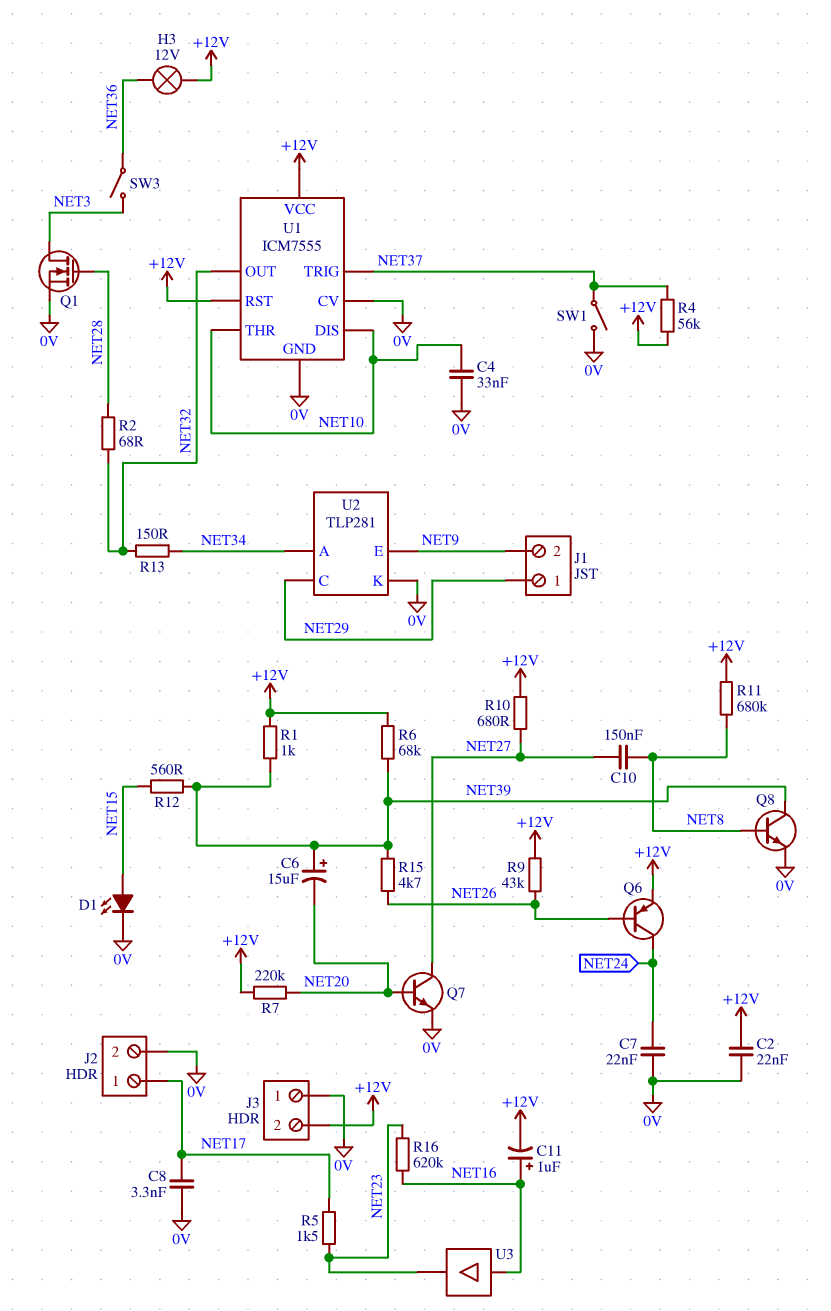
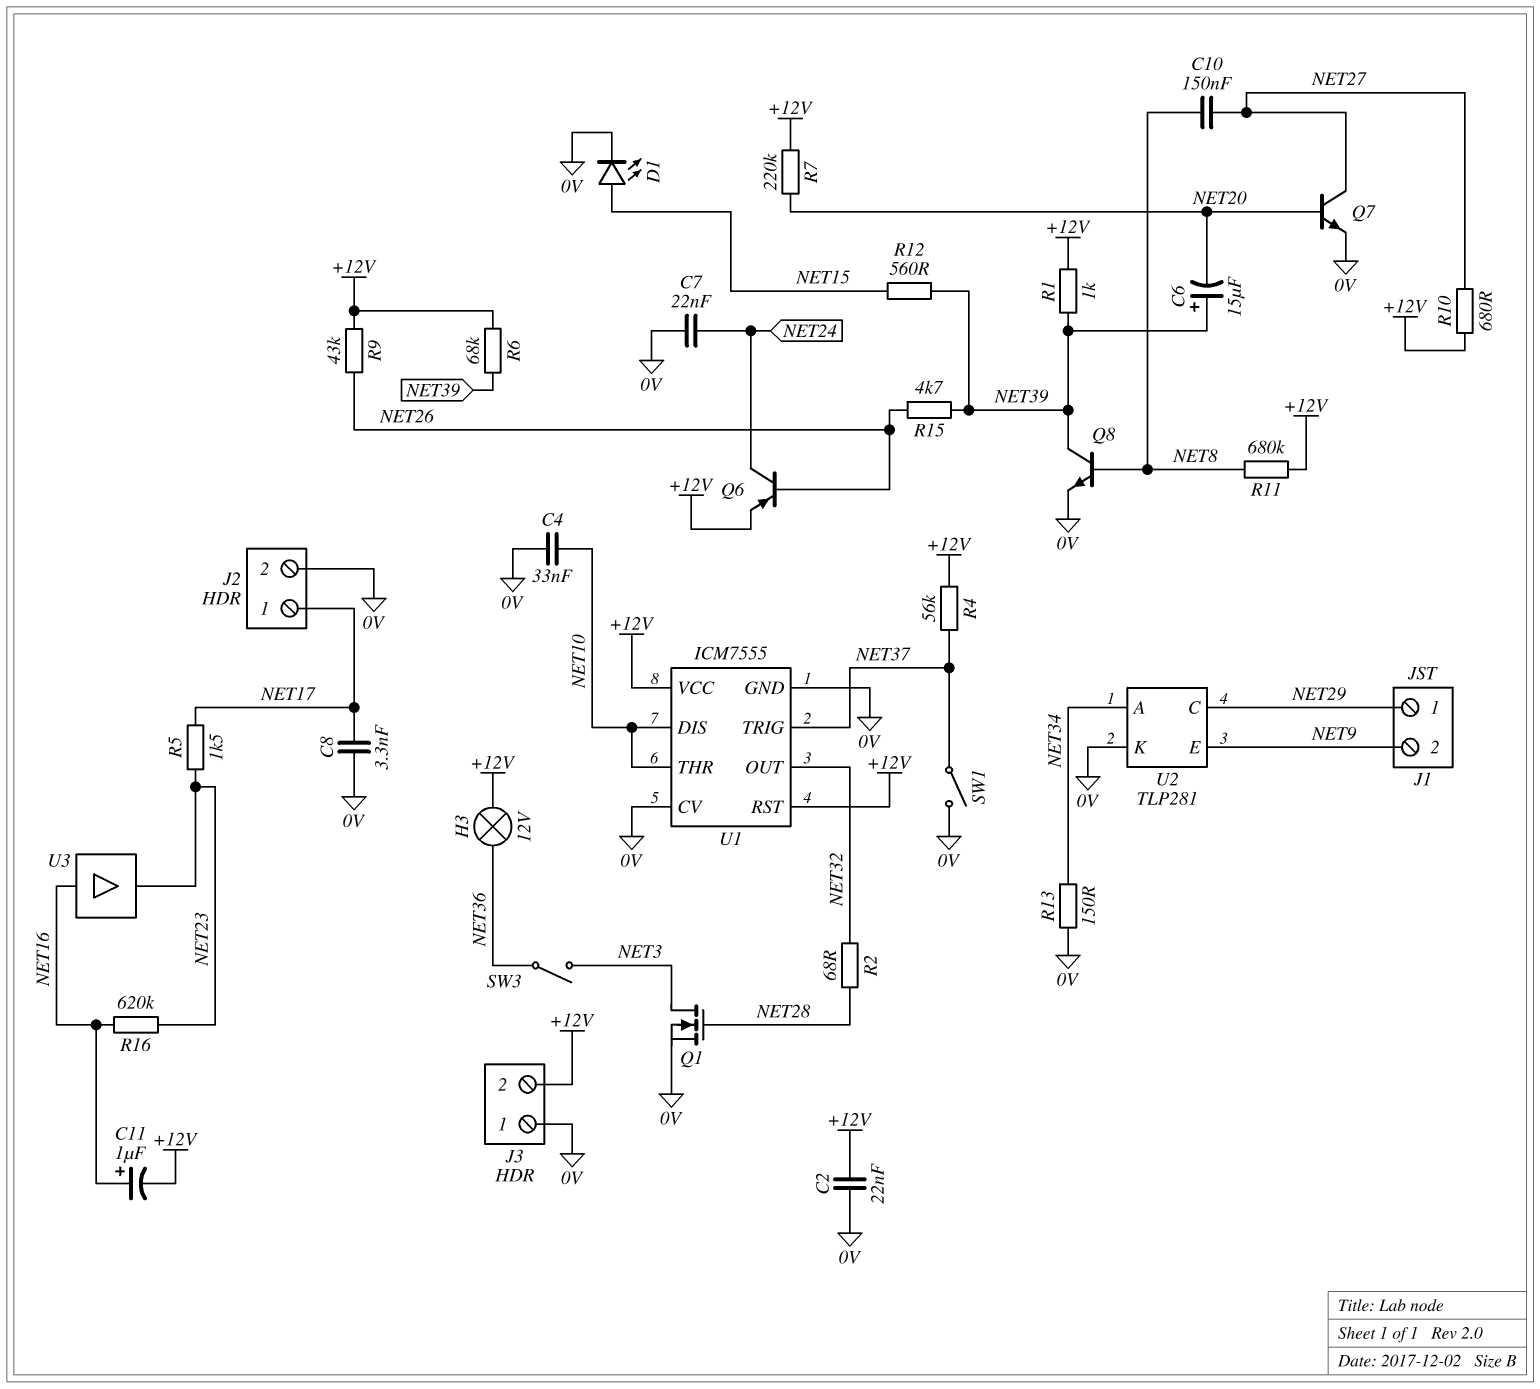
R13: 150 (NET32, NET34) -> 150 (0V, NET34)

